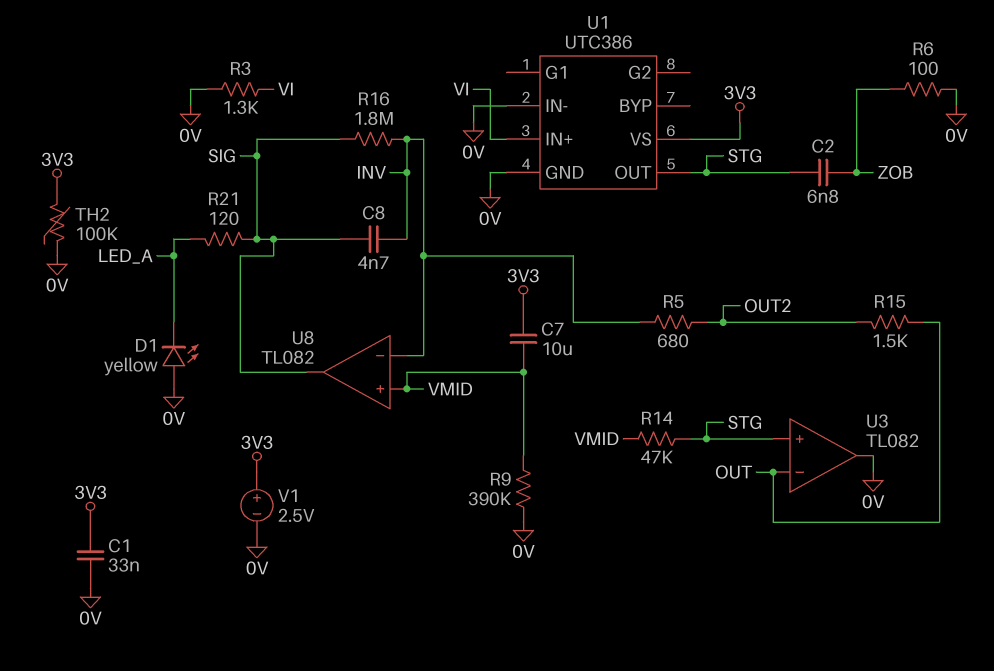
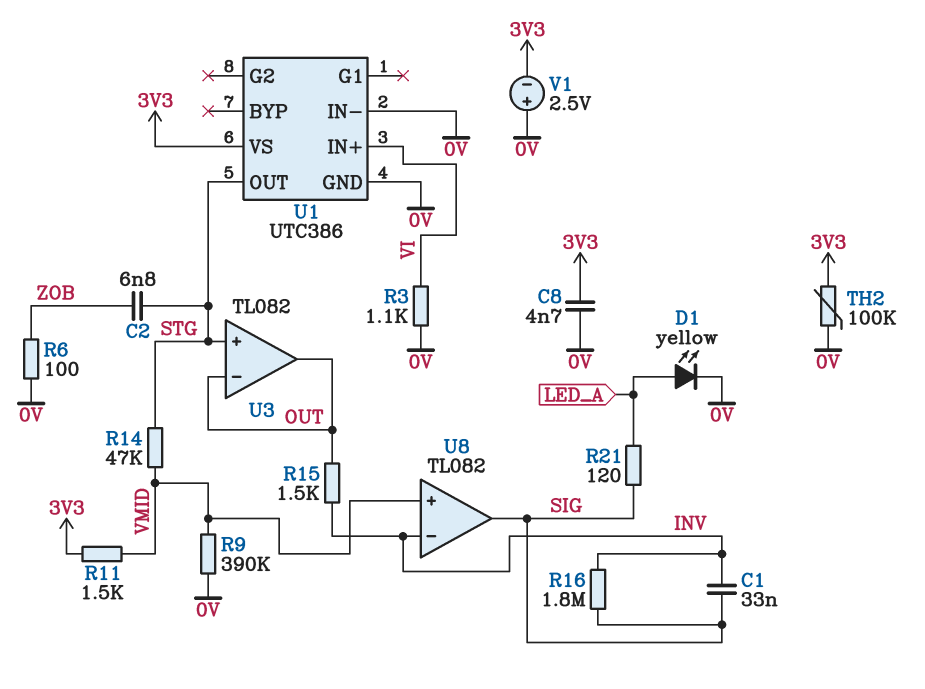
C1: 33nF (0V, 3V3) -> 33nF (INV, SIG)
C7: 10uF (3V3, VMID) -> none
C8: 4.7nF (INV, SIG) -> 4.7nF (0V, 3V3)
D1: LED yellow (A 0V, K LED_A) -> LED yellow (A LED_A, K 0V)
R3: 1.3k (0V, VI) -> 1.1k (0V, VI)
R5: 680 (INV, OUT2) -> none
R11: none -> 1.5k (3V3, VMID)
R15: 1.5k (OUT, OUT2) -> 1.5k (INV, OUT)
U3 pin out: 0V -> OUT
V1: 2.5V (plus 3V3, minus 0V) -> 2.5V (plus 0V, minus 3V3)

